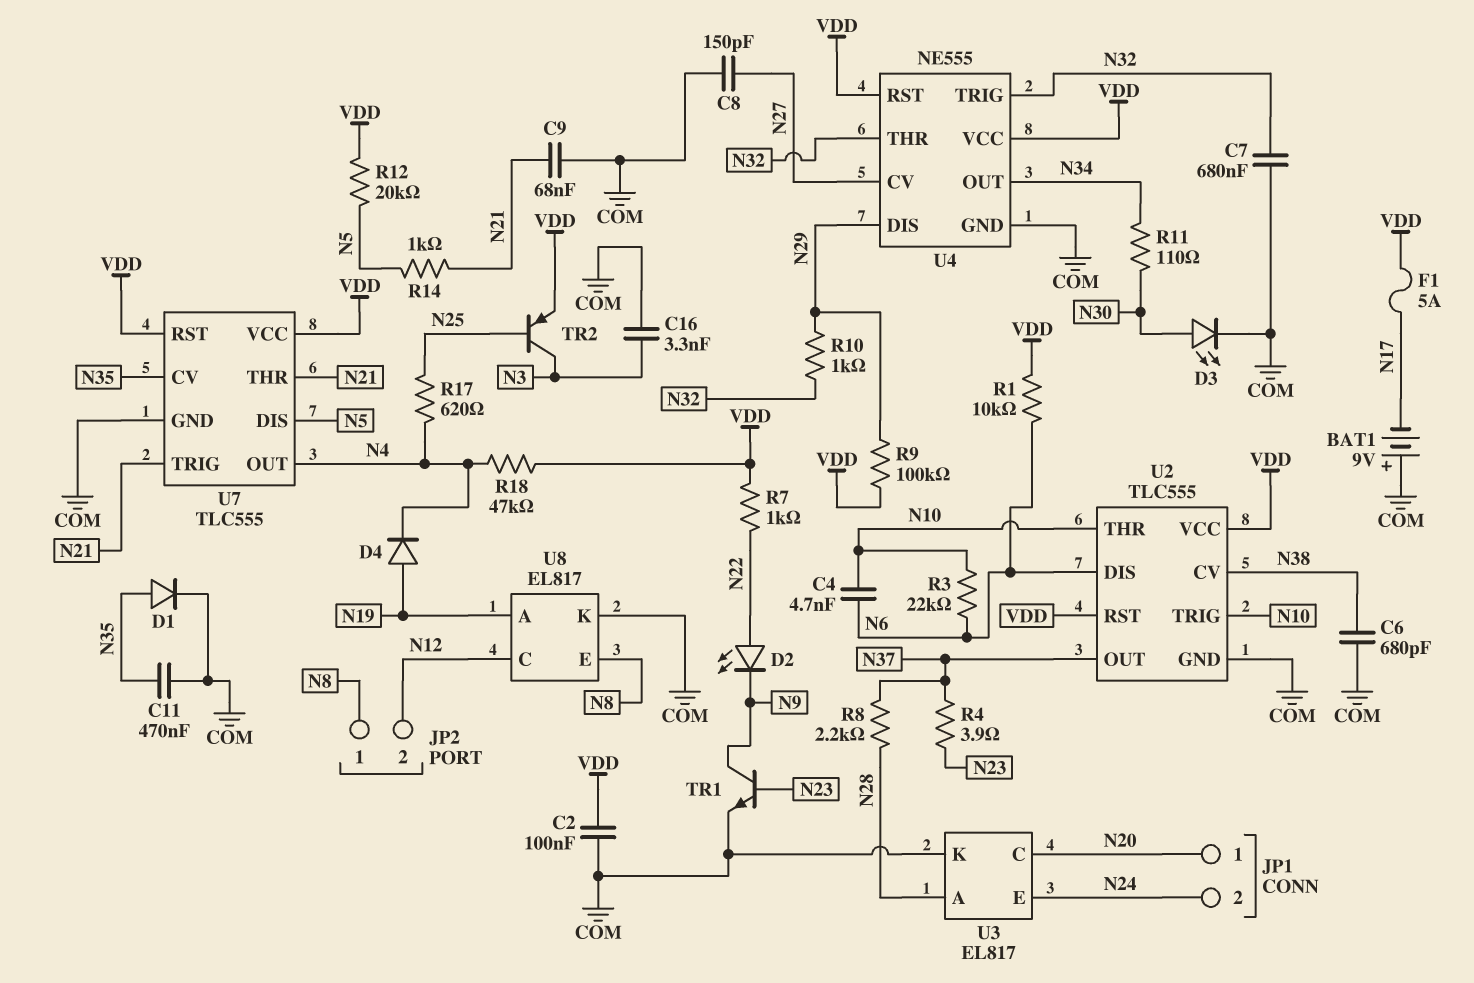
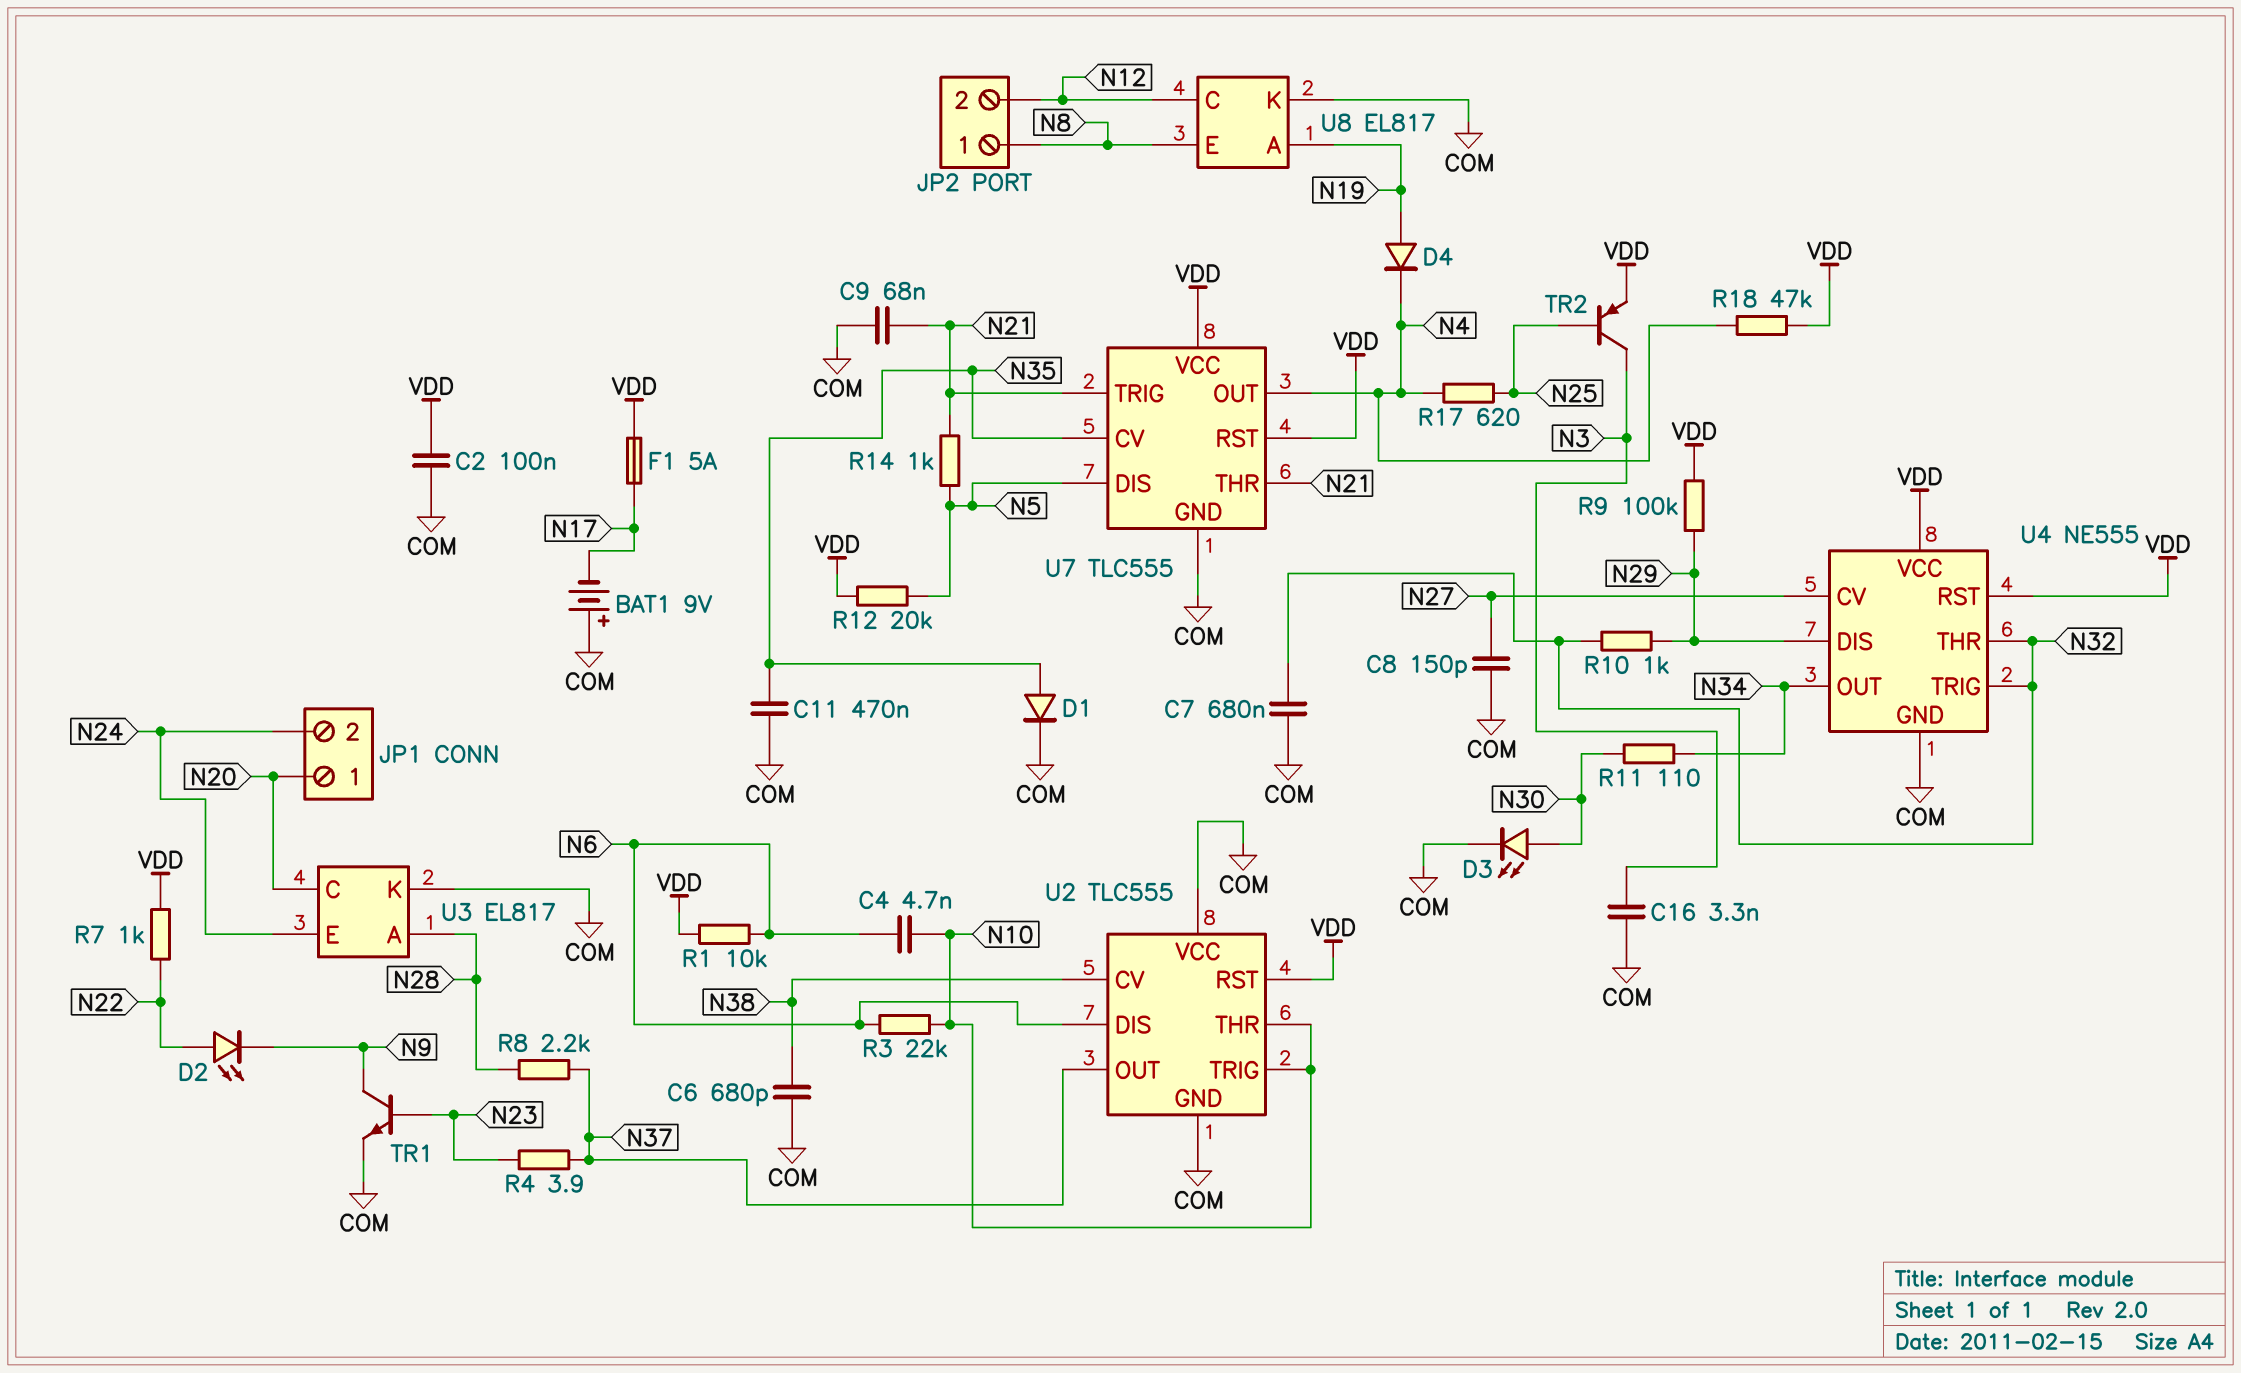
U2 pin VCC: VDD -> COM

